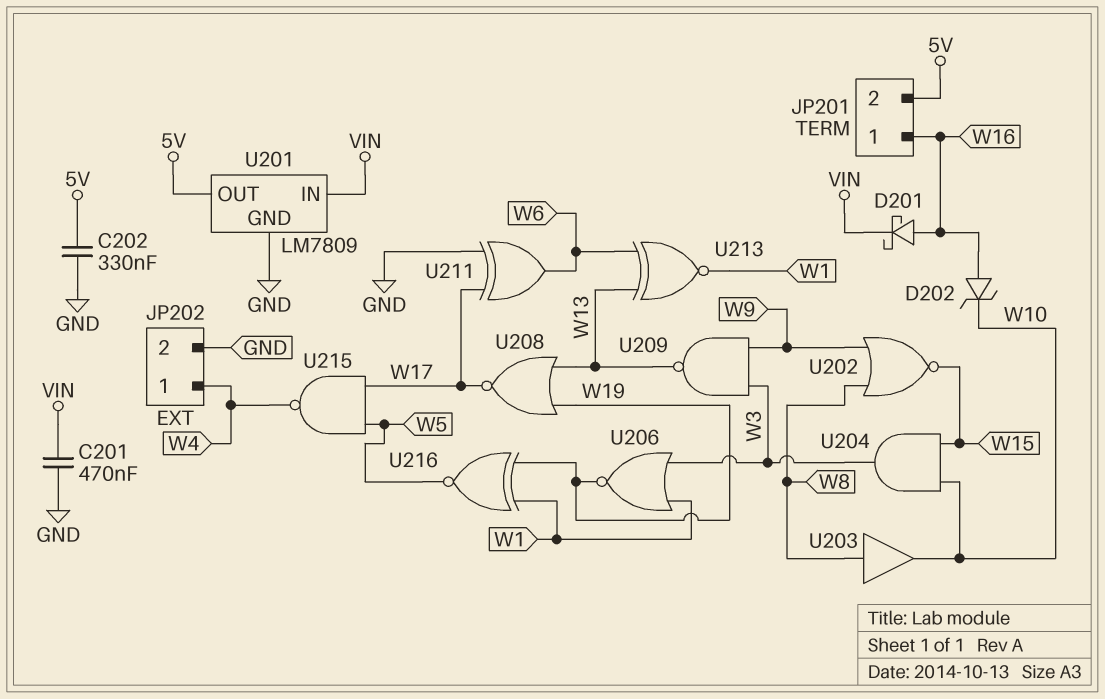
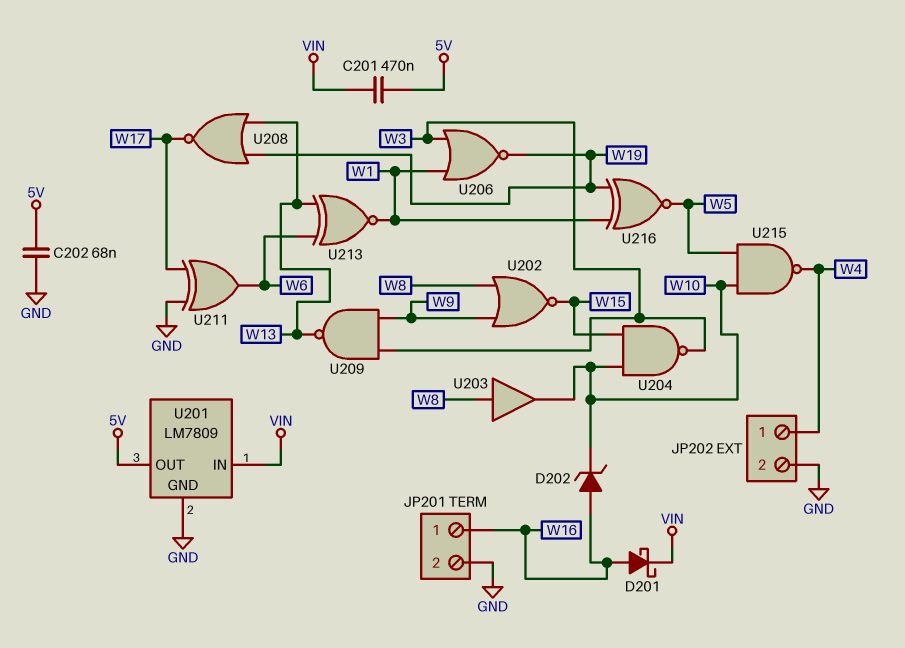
C201: 470nF (GND, VIN) -> 470nF (5V, VIN)
C202: 330nF (5V, GND) -> 68nF (5V, GND)
JP201 pin 2: 5V -> GND
U204: AND (in W10, in W15, out W3) -> NAND (in W10, in W15, out W3)
U215: NAND (in W5, in W17, out W4) -> NAND (in W5, in W10, out W4)

